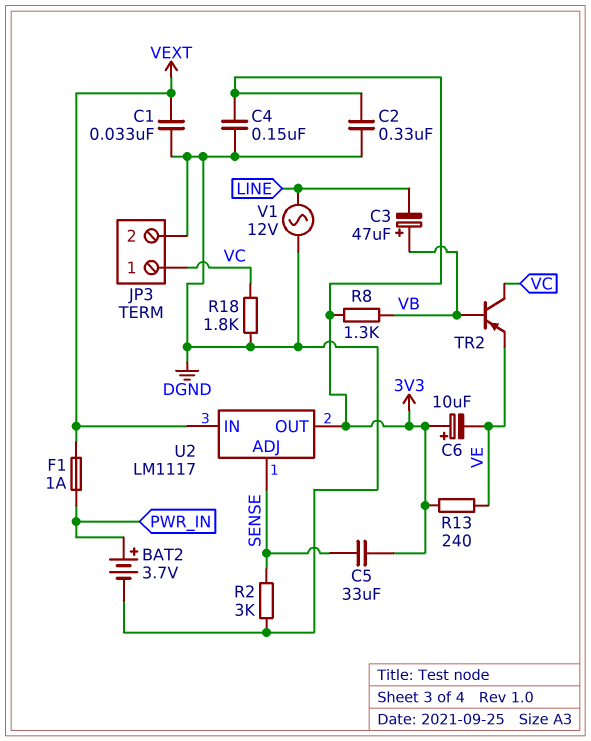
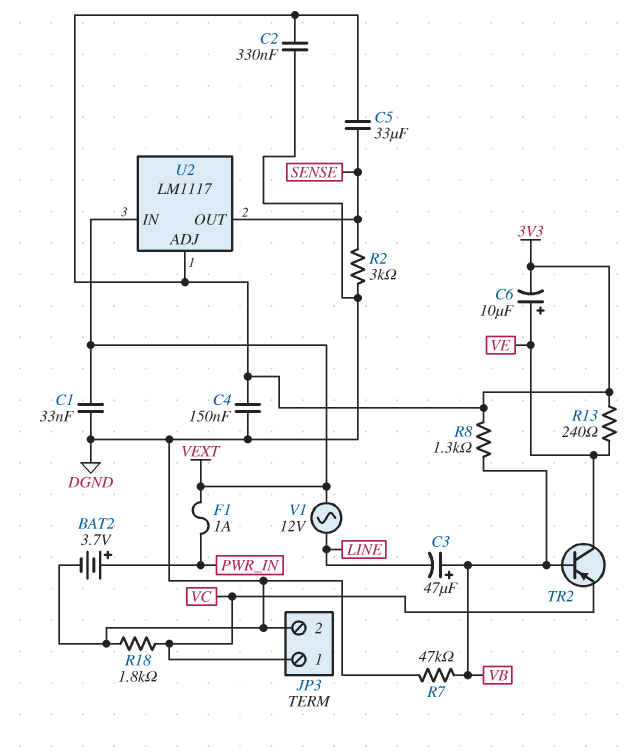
C6: 10uF (plus 3V3, minus VE) -> 10uF (plus VE, minus 3V3)
R7: none -> 47k (DGND, VB)
TR2: PNP (B VB, C VC, E VE) -> PNP (B VB, C VE, E VC)
U2 pin ADJ: SENSE -> 3V3
U2 pin OUT: 3V3 -> SENSE
V1: AC 12V (DGND, LINE) -> AC 12V (LINE, VEXT)

